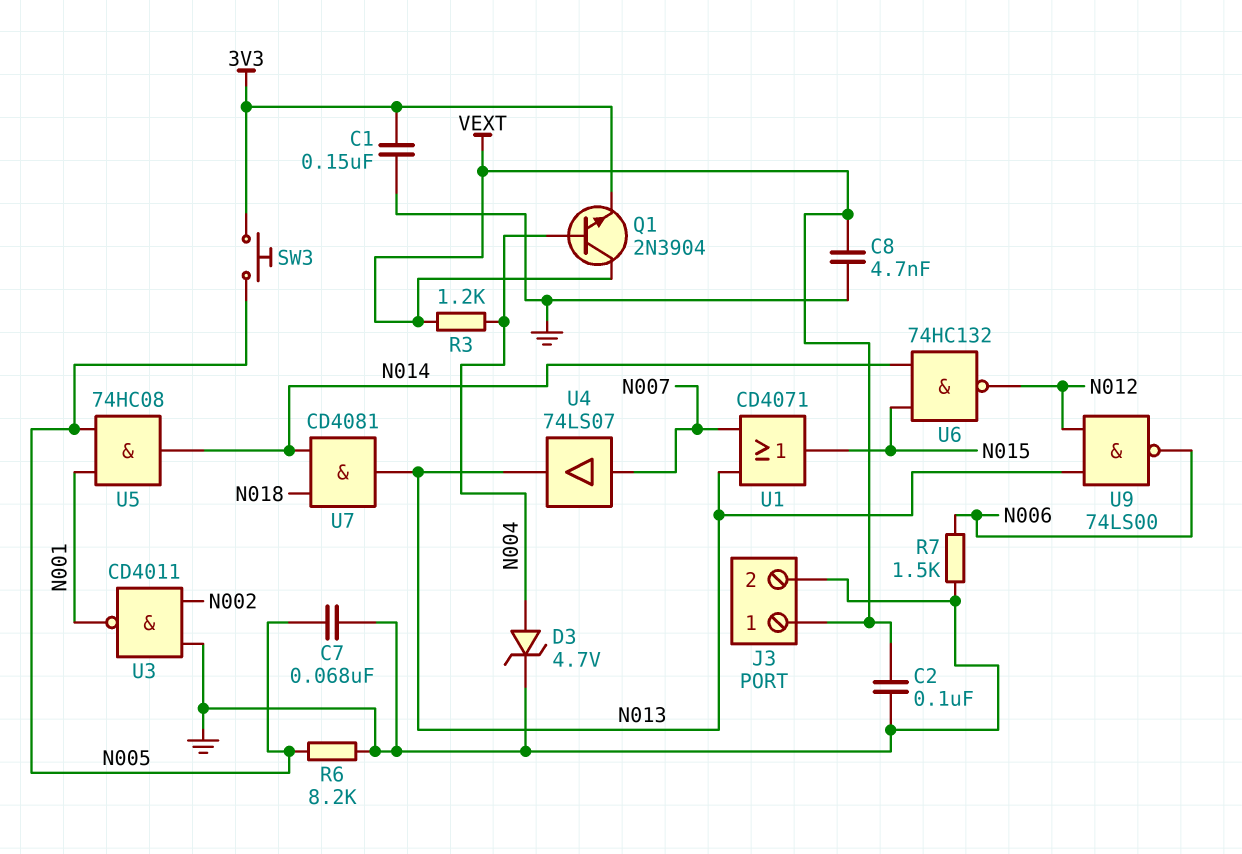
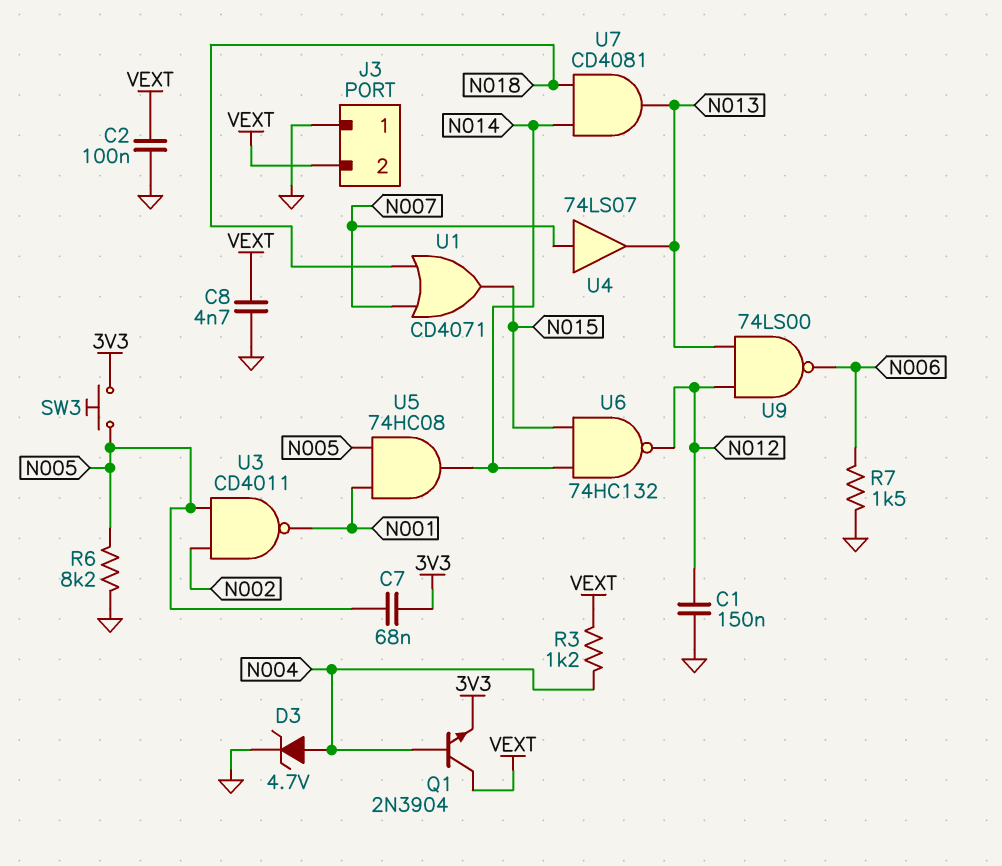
C1: 150nF (3V3, GND) -> 150nF (GND, N012)
C7: 68nF (GND, N005) -> 68nF (3V3, N005)
J3 pin 1: VEXT -> GND
J3 pin 2: GND -> VEXT
U1: OR CD4071 (in N007, in N013, out N015) -> OR CD4071 (in N007, in N018, out N015)
U3: NAND CD4011 (in GND, in N002, out N001) -> NAND CD4011 (in N002, in N005, out N001)

